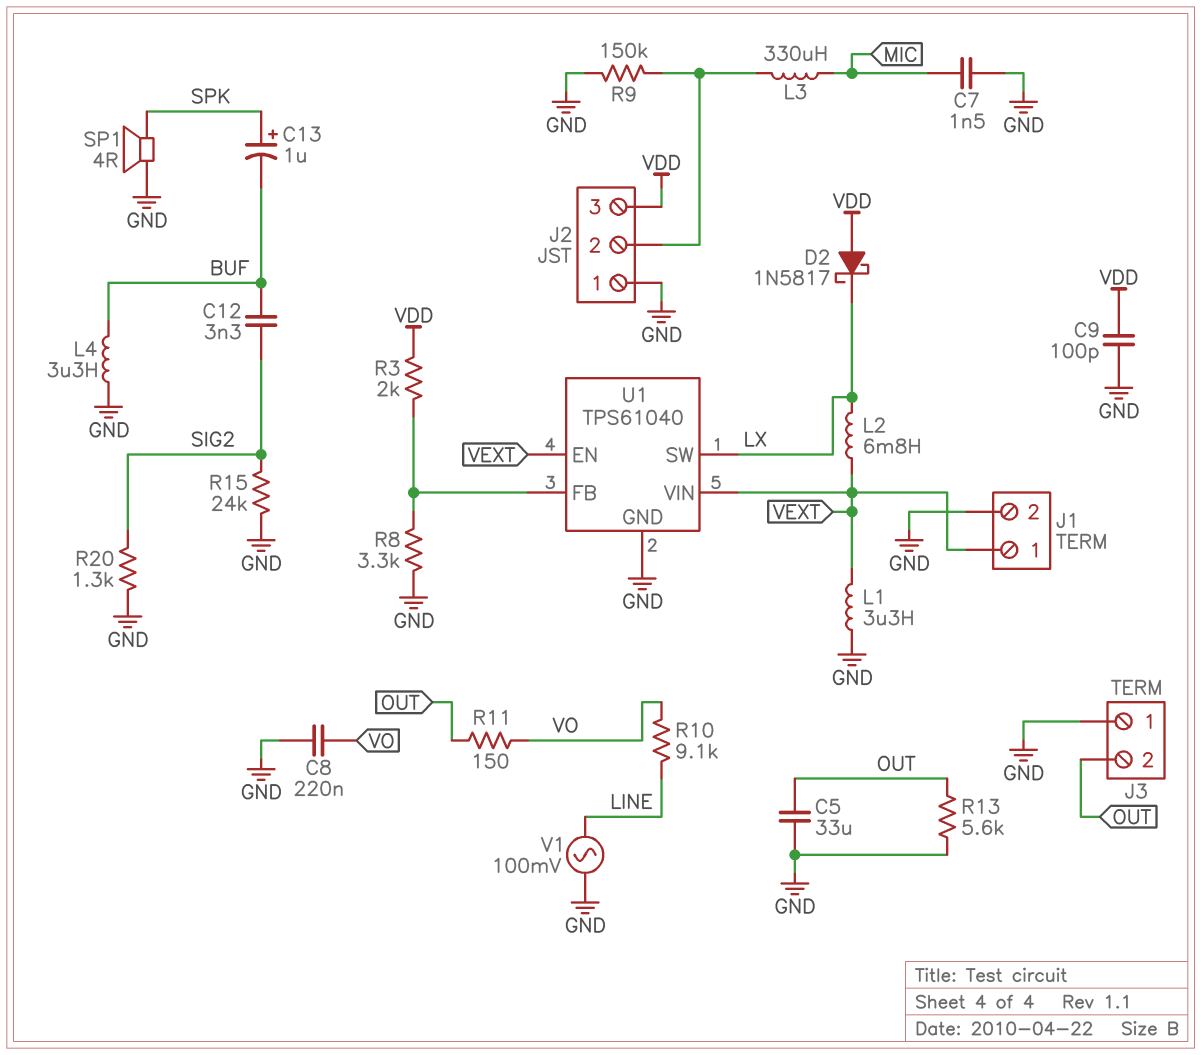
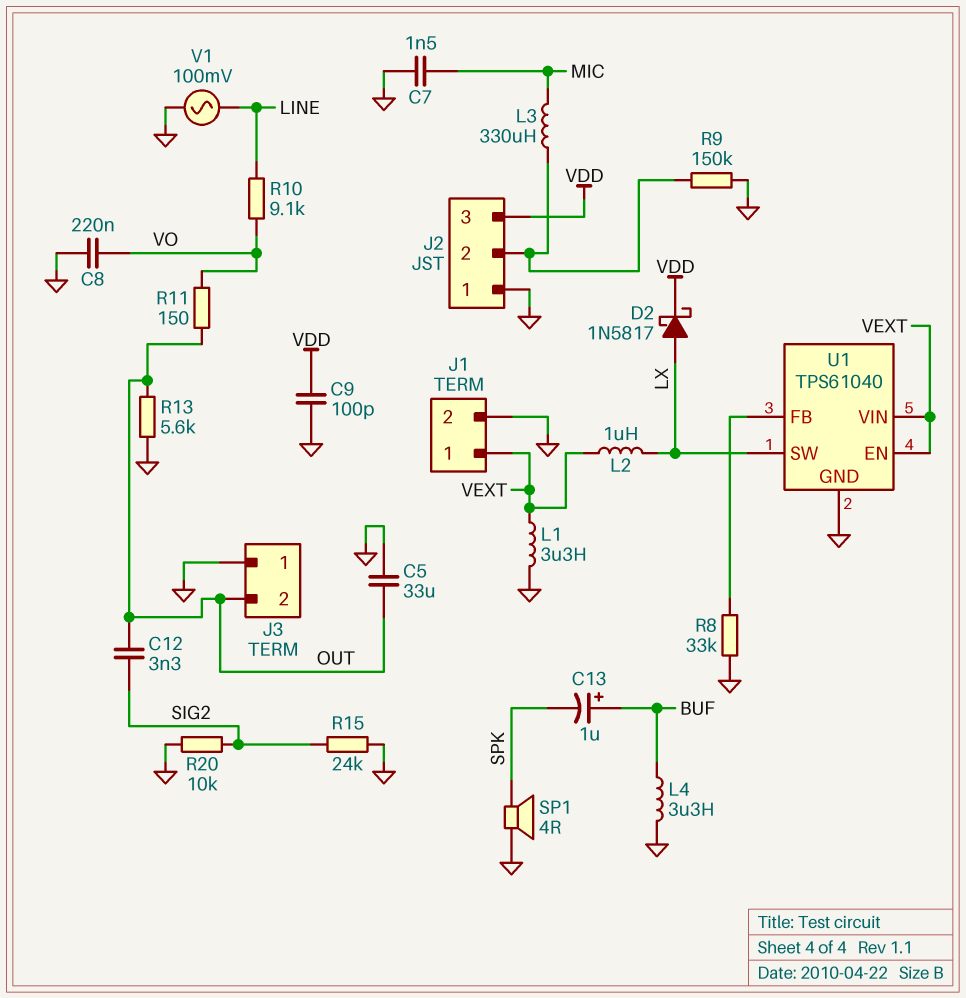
C12: 3.3nF (BUF, SIG2) -> 3.3nF (OUT, SIG2)
C13: 1uF (plus SPK, minus BUF) -> 1uF (plus BUF, minus SPK)
D2: schottky 1N5817 (A VDD, K LX) -> schottky 1N5817 (A LX, K VDD)
L2: 6.8mH (LX, VEXT) -> 1uH (LX, VEXT)
R3: 2k (U1/FB, VDD) -> none
R8: 3.3k (GND, U1/FB) -> 33k (GND, U1/FB)
R20: 1.3k (GND, SIG2) -> 10k (GND, SIG2)

